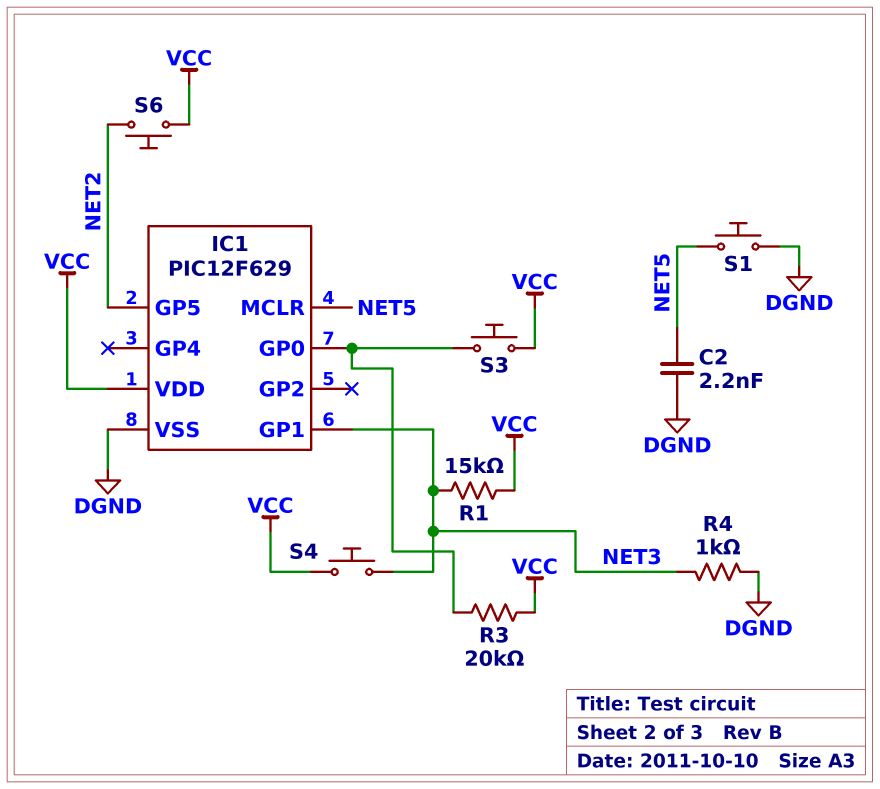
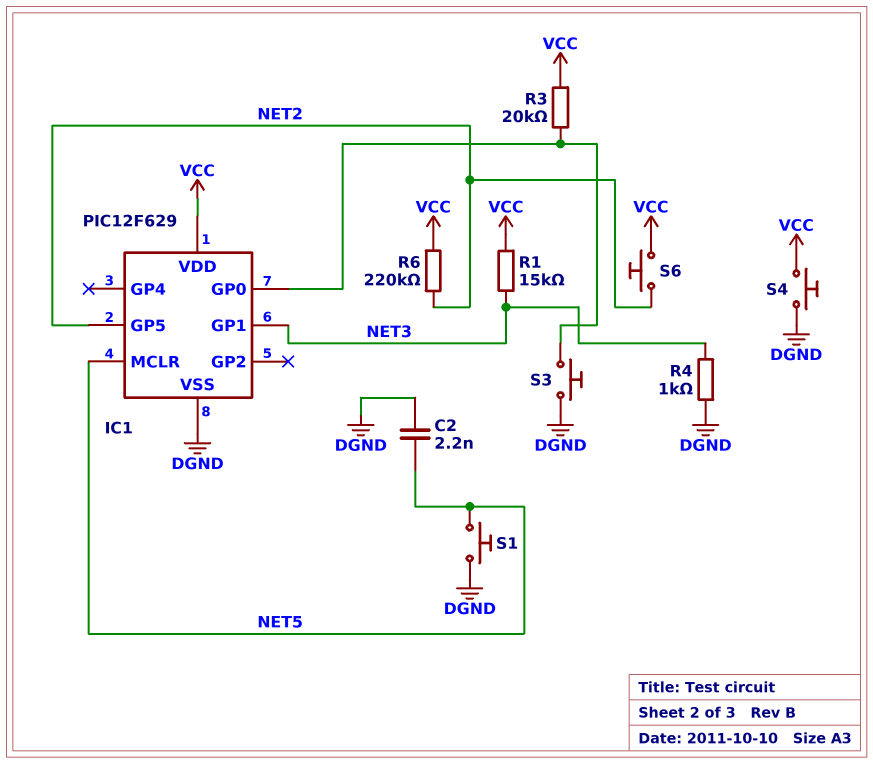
R6: none -> 220k (NET2, VCC)
S3: button (IC1/GP0, VCC) -> button (DGND, IC1/GP0)
S4: button (NET3, VCC) -> button (DGND, VCC)

